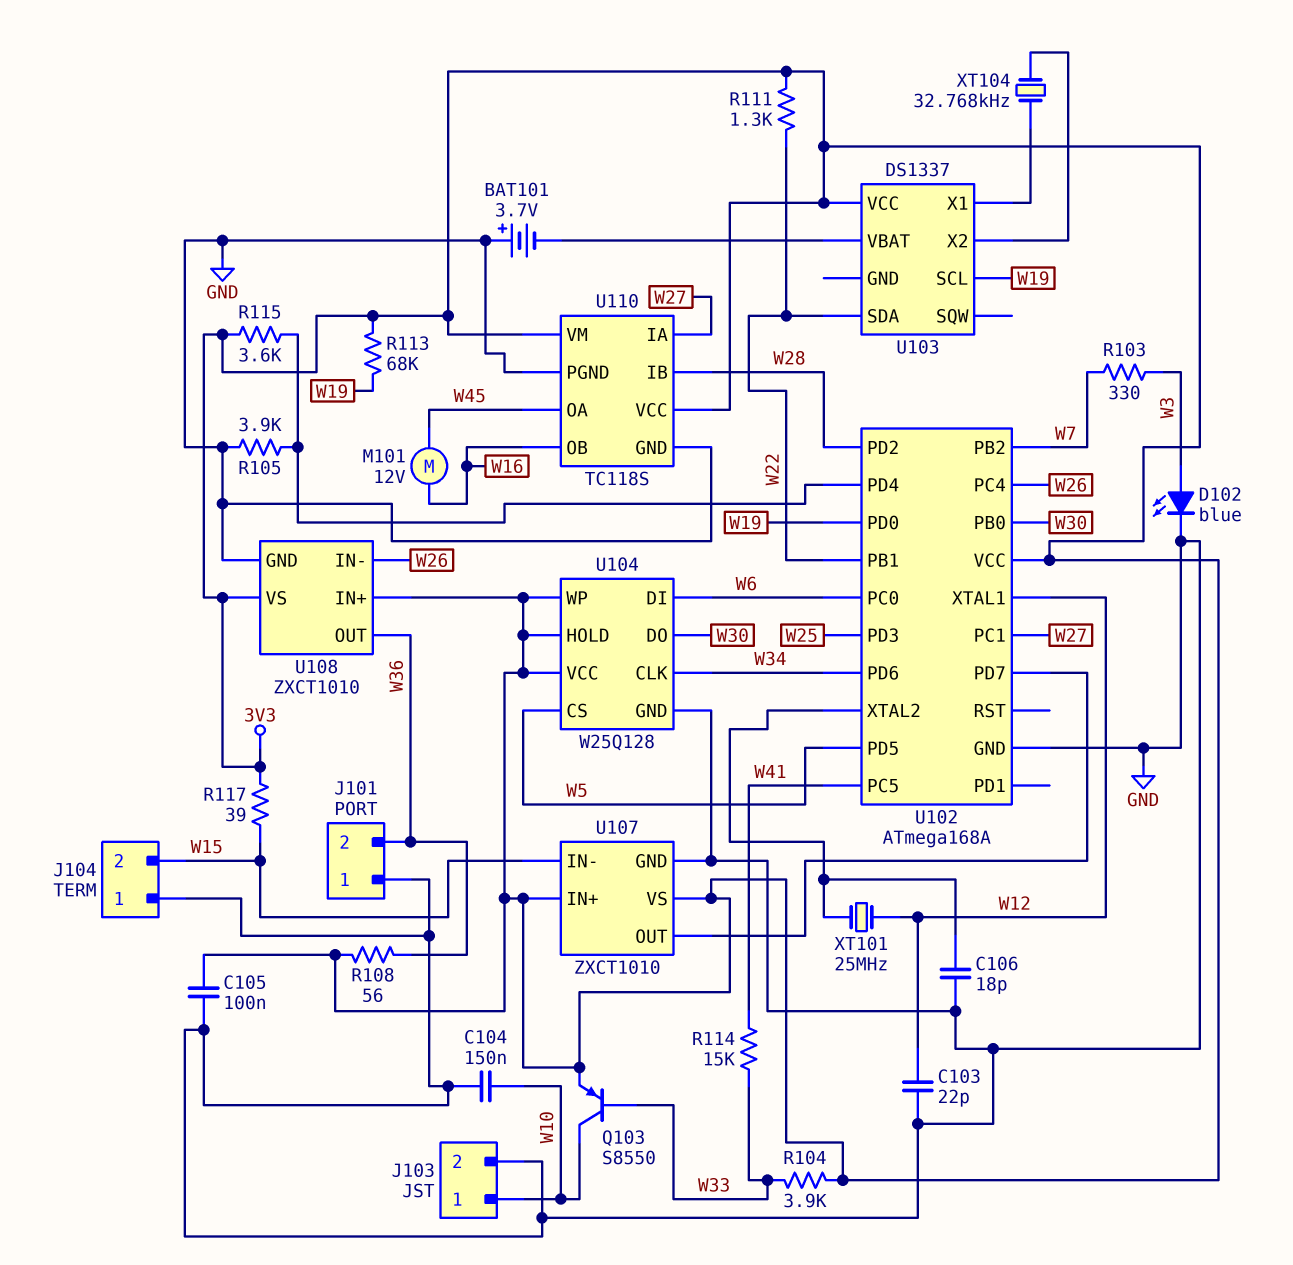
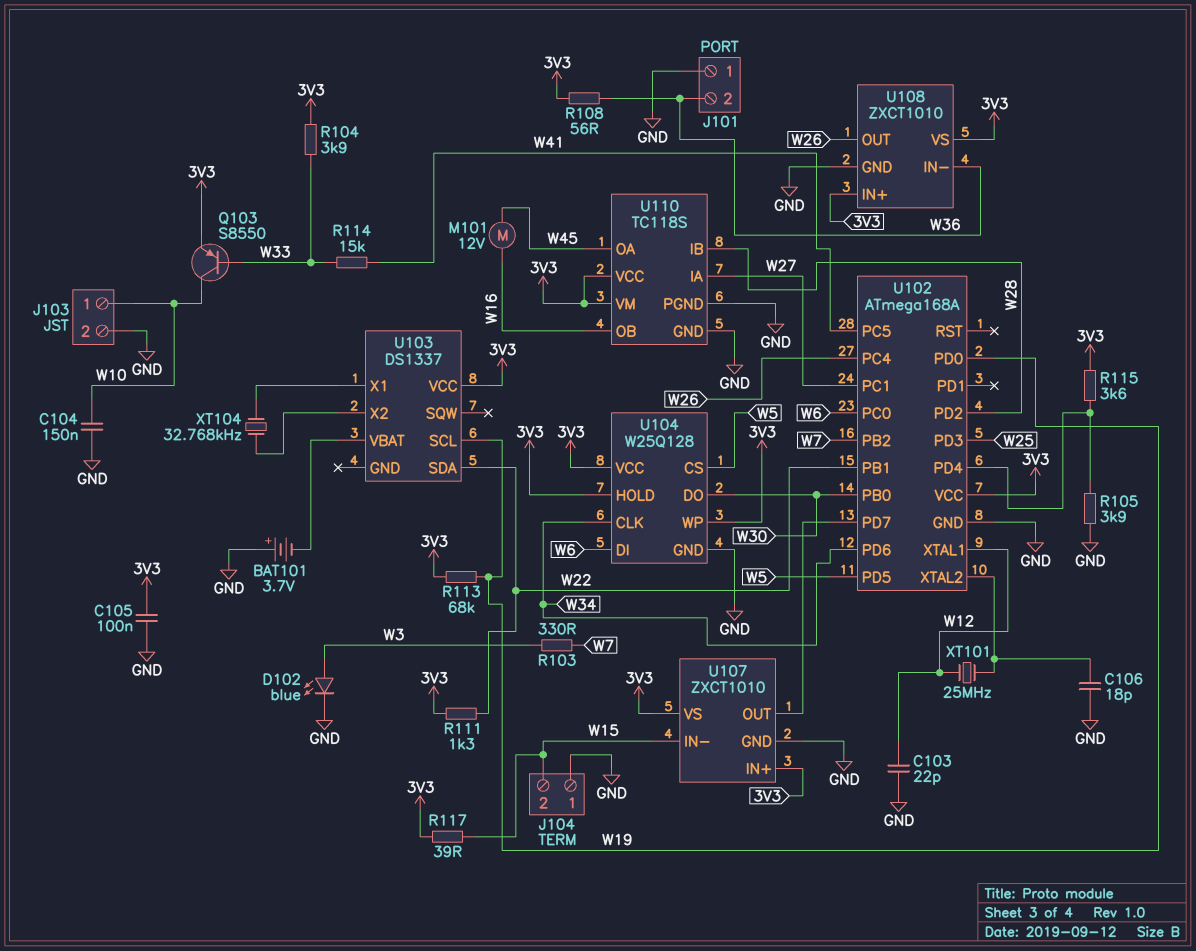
U108 pin IN-: W26 -> W36
U108 pin OUT: W36 -> W26

